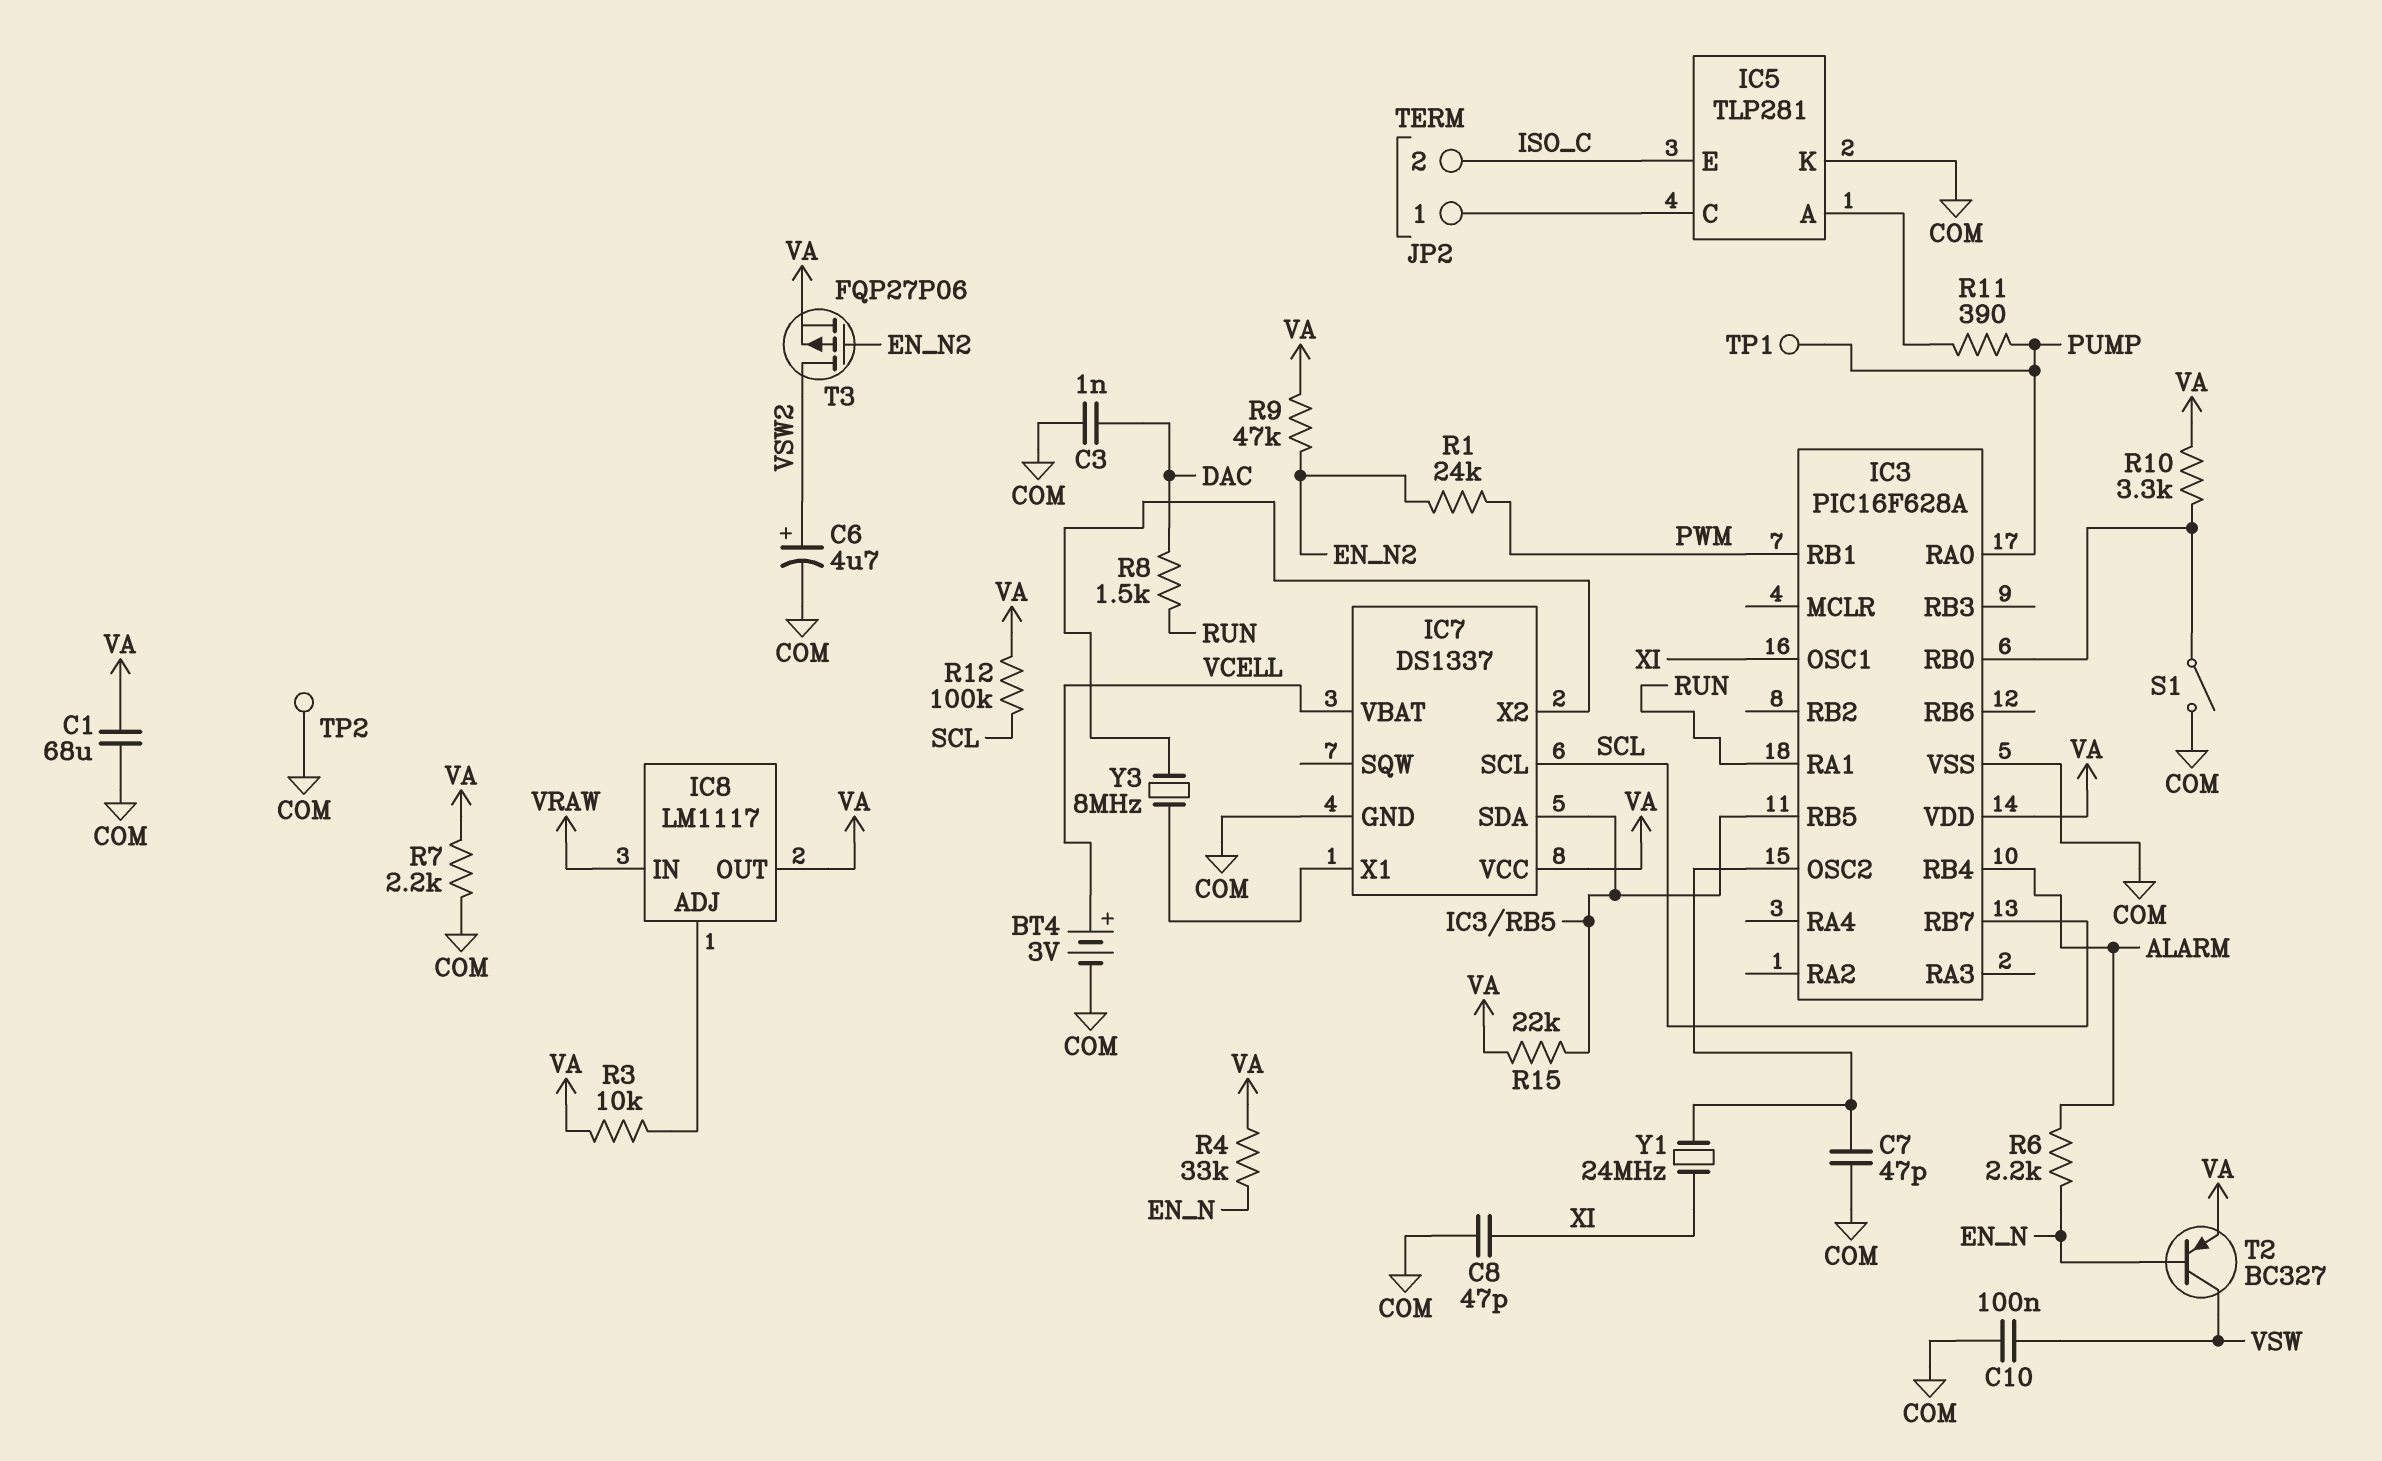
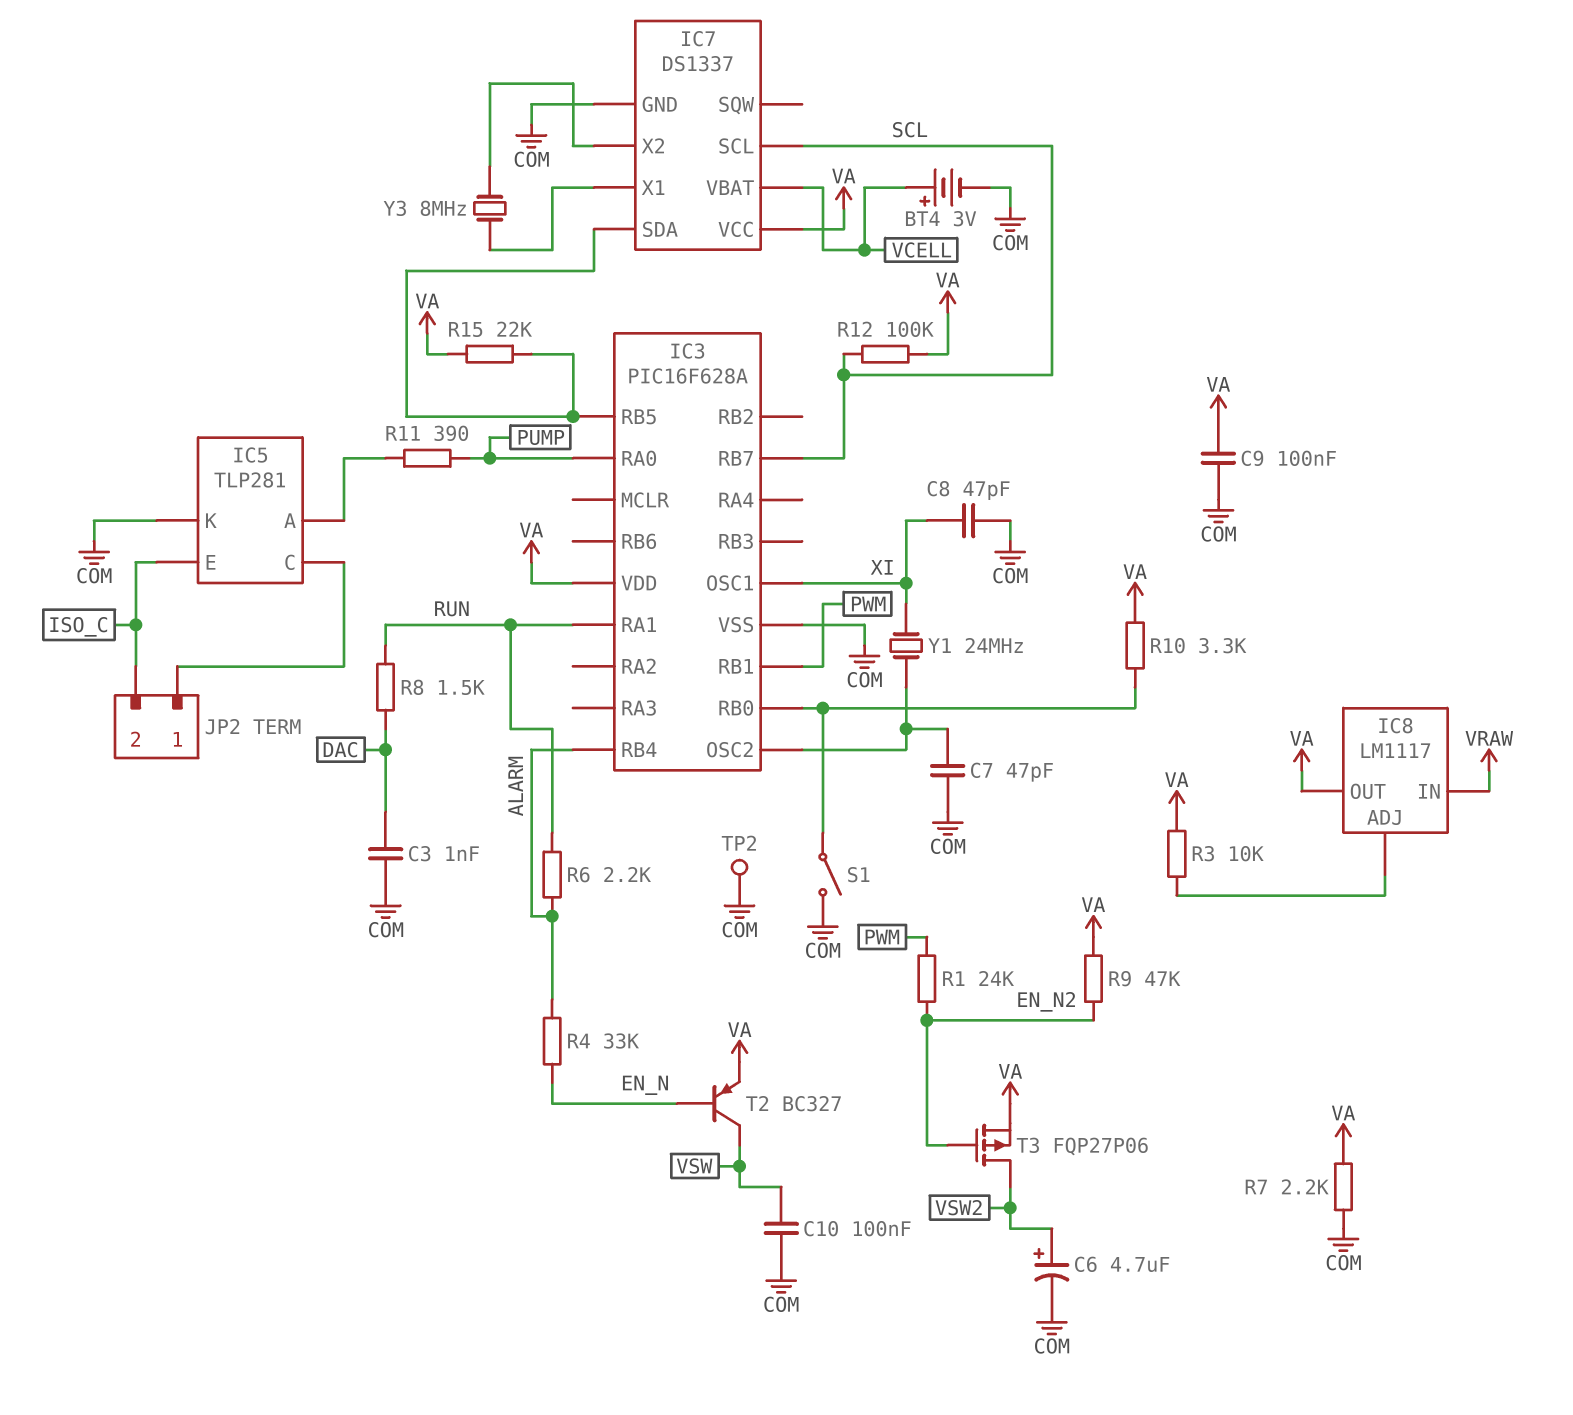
C1: 68uF (COM, VA) -> none
C9: none -> 100nF (COM, VA)
R4: 33k (EN_N, VA) -> 33k (ALARM, EN_N)
R6: 2.2k (ALARM, EN_N) -> 2.2k (ALARM, RUN)
TP1: test point (PUMP) -> none

